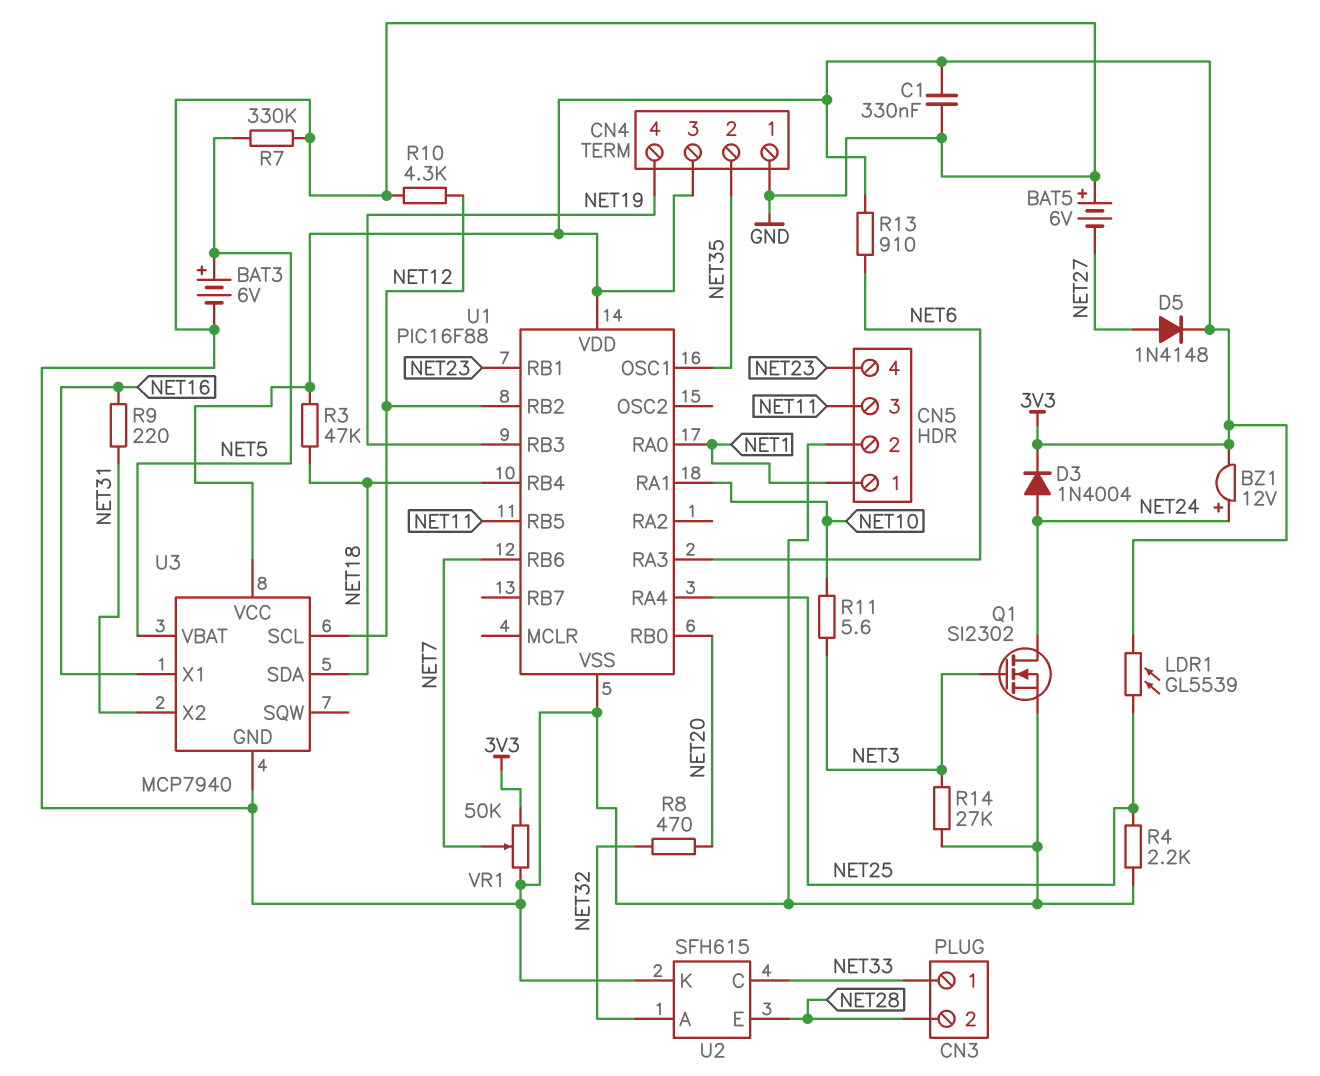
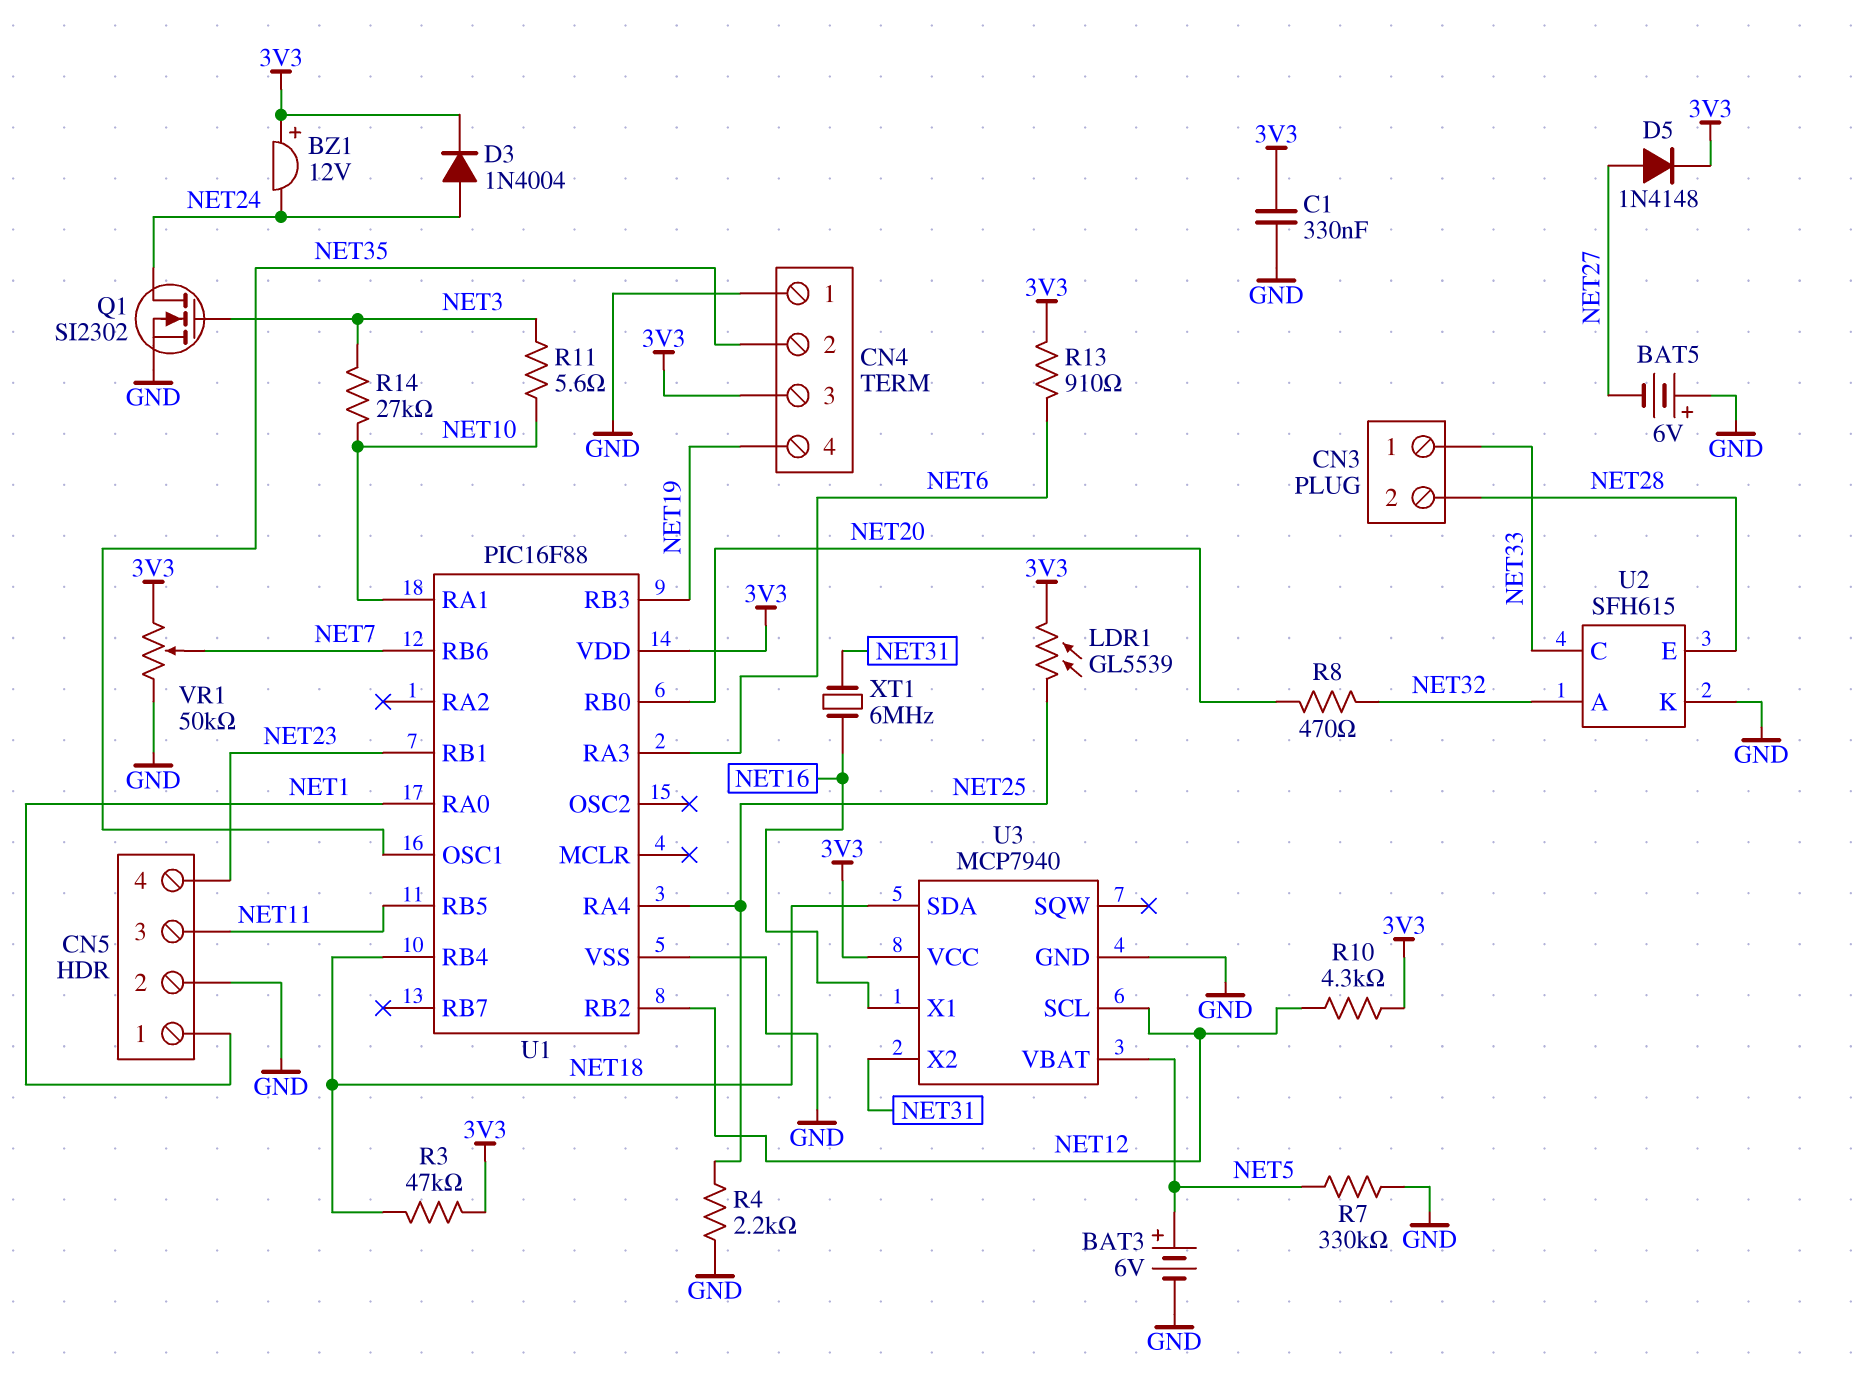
BZ1: buzzer 12V (plus NET24, minus 3V3) -> buzzer 12V (plus 3V3, minus NET24)
R9: 220 (NET16, NET31) -> none
R10: 4.3k (GND, NET12) -> 4.3k (3V3, NET12)
R14: 27k (GND, NET3) -> 27k (NET3, NET10)
XT1: none -> 6MHz (NET16, NET31)

